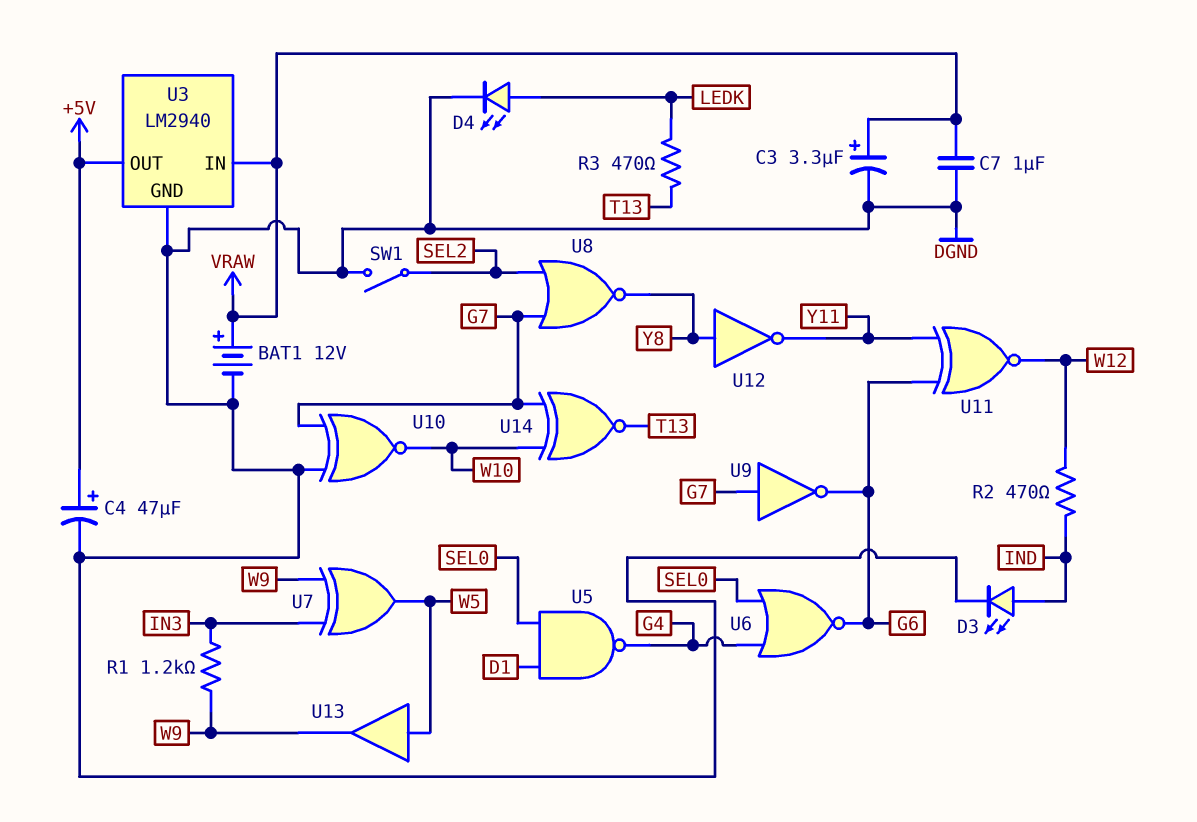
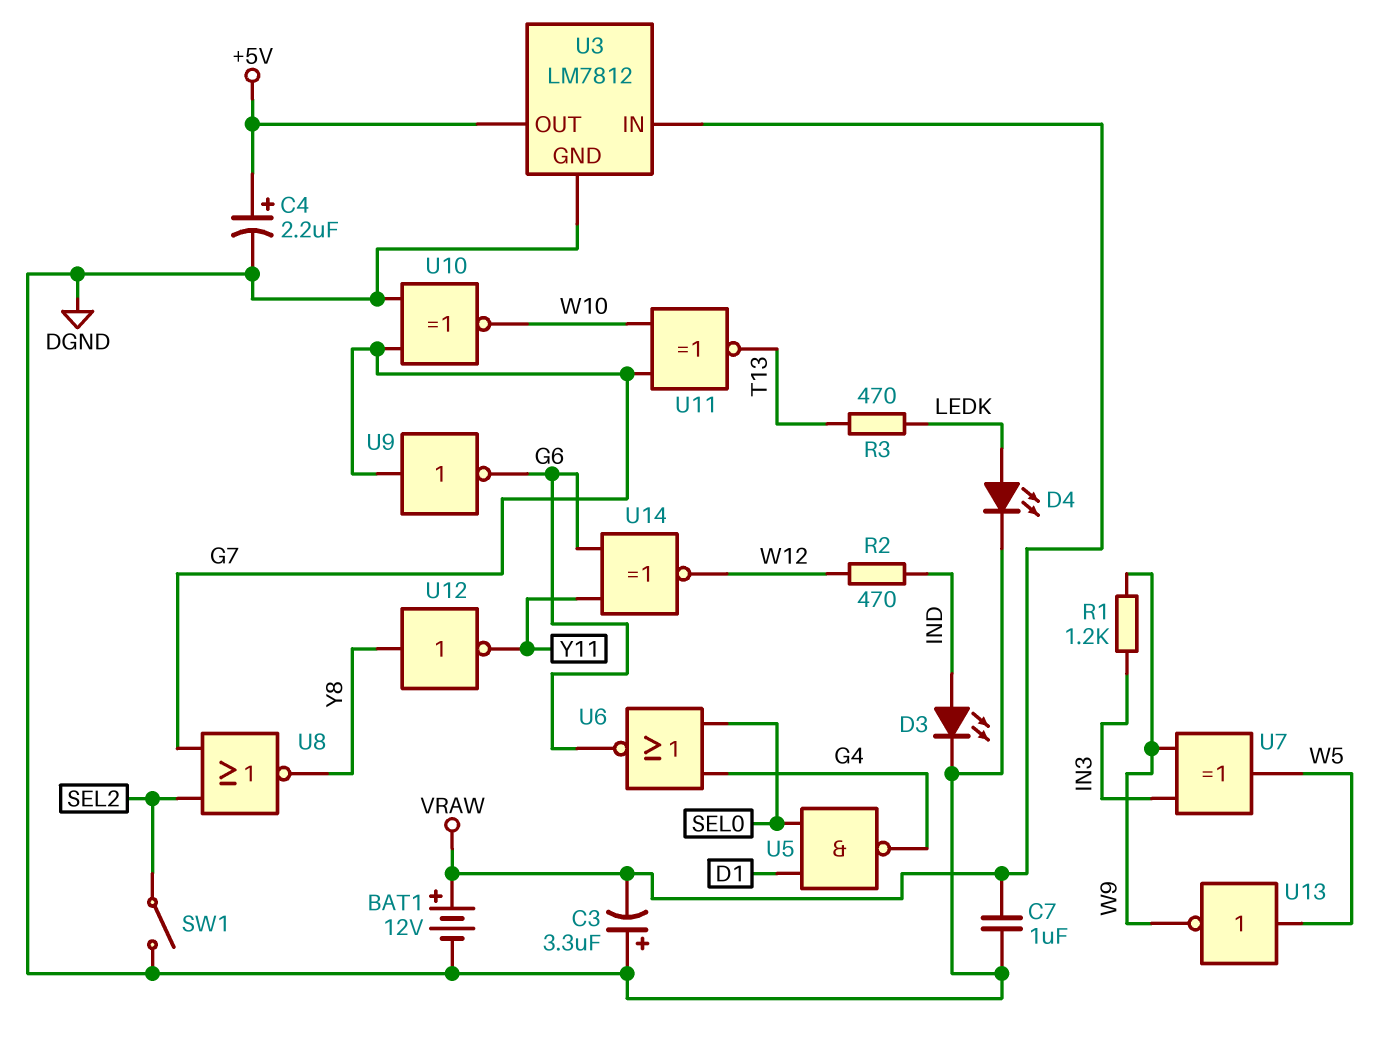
C3: 3.3uF (plus VRAW, minus DGND) -> 3.3uF (plus DGND, minus VRAW)
C4: 47uF (plus +5V, minus DGND) -> 2.2uF (plus +5V, minus DGND)
U3: LM2940 -> LM7812
U11: XNOR (in G6, in Y11, out W12) -> XNOR (in G7, in W10, out T13)
U13: buffer (in W5, out W9) -> NOT (in W5, out W9)
U14: XNOR (in G7, in W10, out T13) -> XNOR (in G6, in Y11, out W12)

